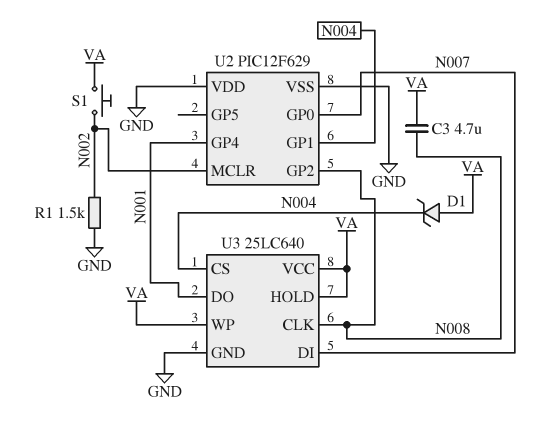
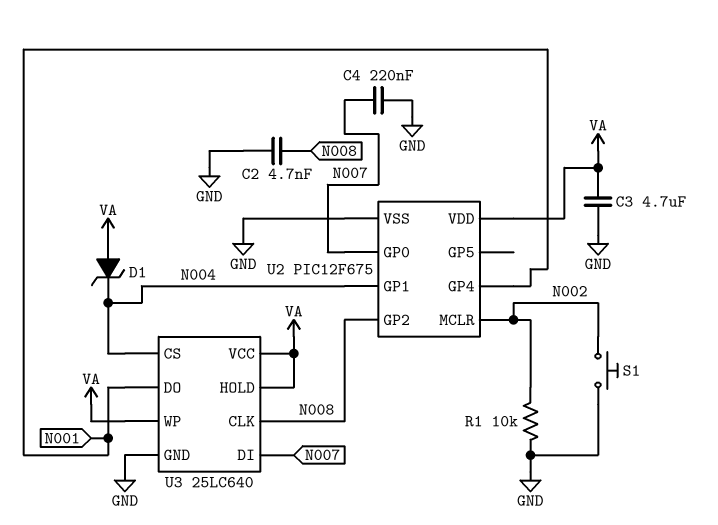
C2: none -> 4.7nF (GND, N008)
C3: 4.7uF (N008, VA) -> 4.7uF (GND, VA)
C4: none -> 220nF (GND, N007)
R1: 1.5k (GND, N002) -> 10k (GND, N002)
S1: button (N002, VA) -> button (GND, N002)
U2: PIC12F629 -> PIC12F675
U2 pin VDD: GND -> VA

